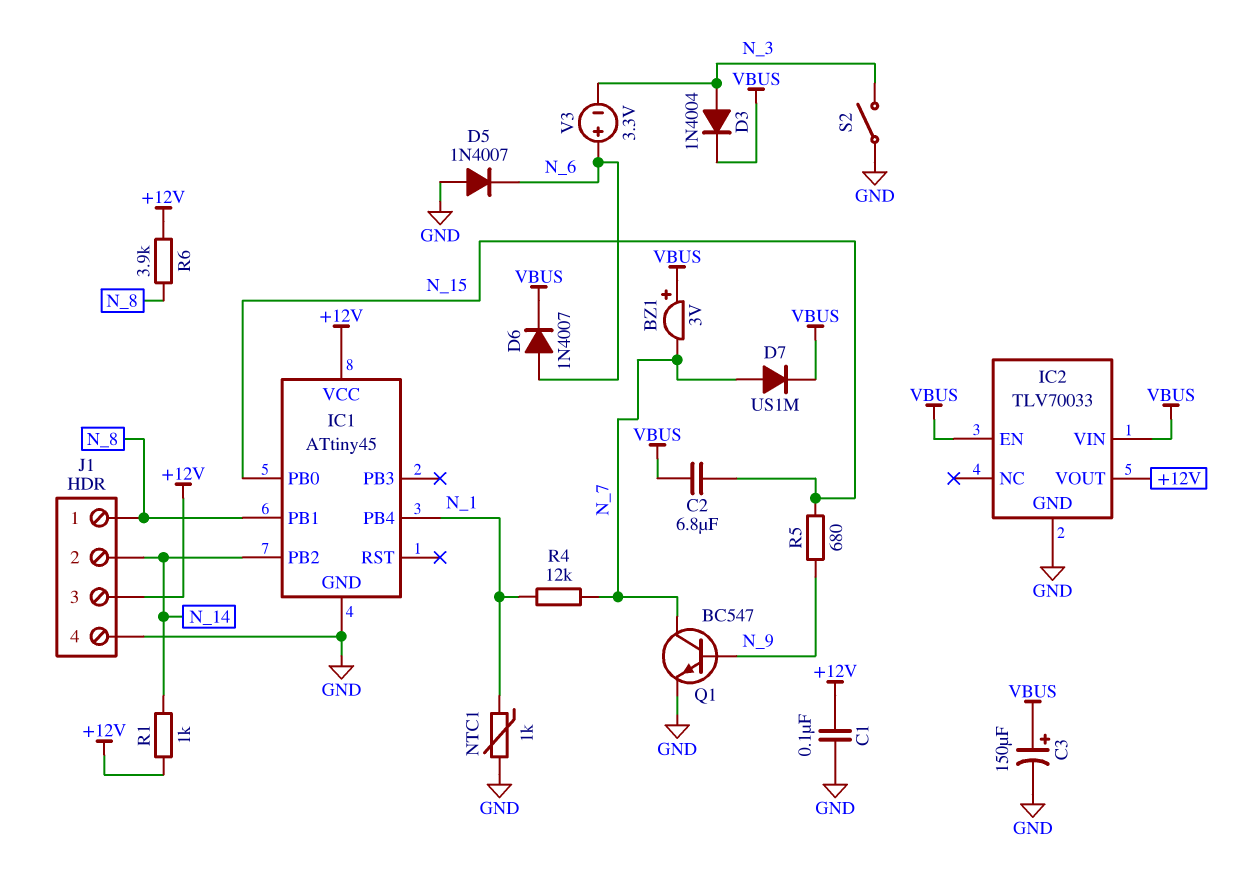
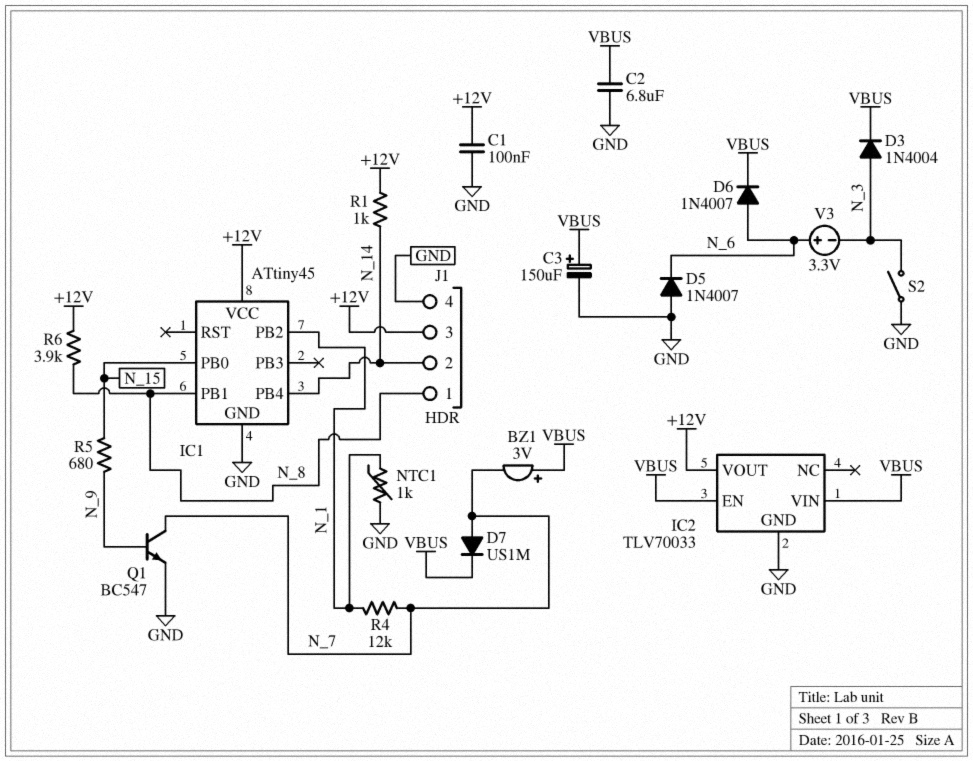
C2: 6.8uF (N_15, VBUS) -> 6.8uF (GND, VBUS)
IC1 pin PB2: N_14 -> N_1
IC1 pin PB4: N_1 -> N_14

